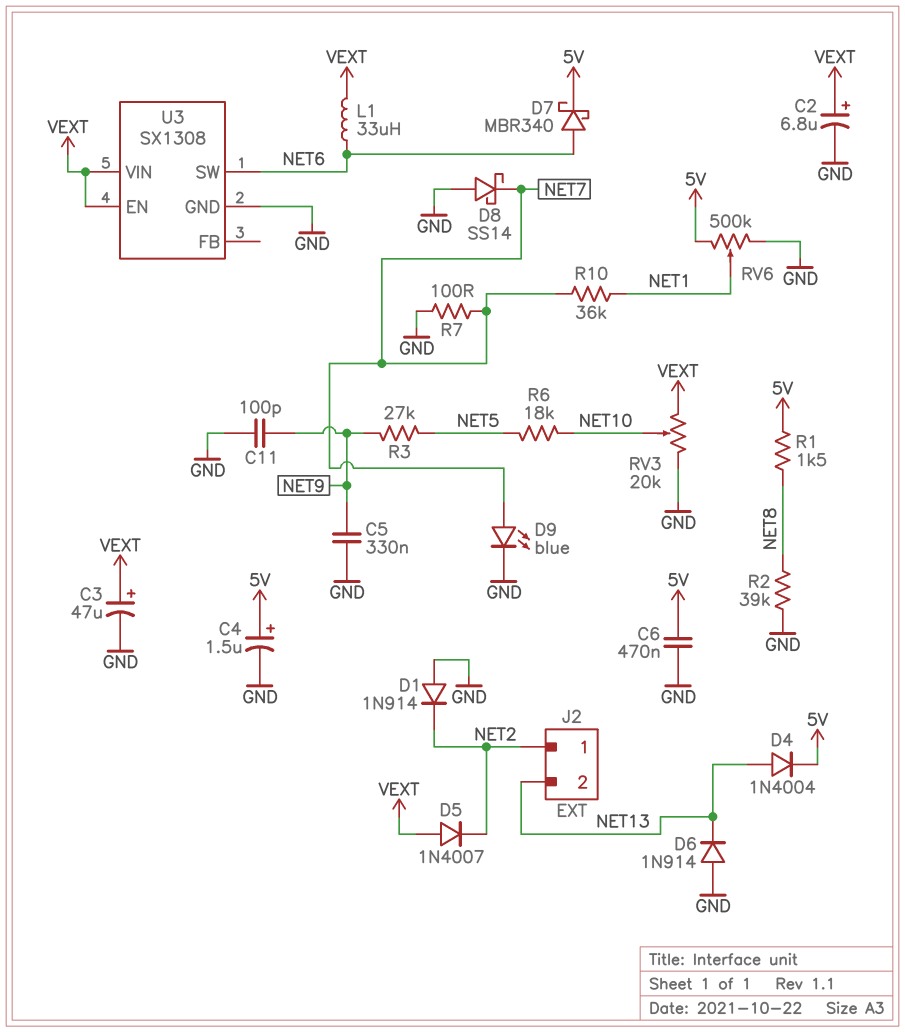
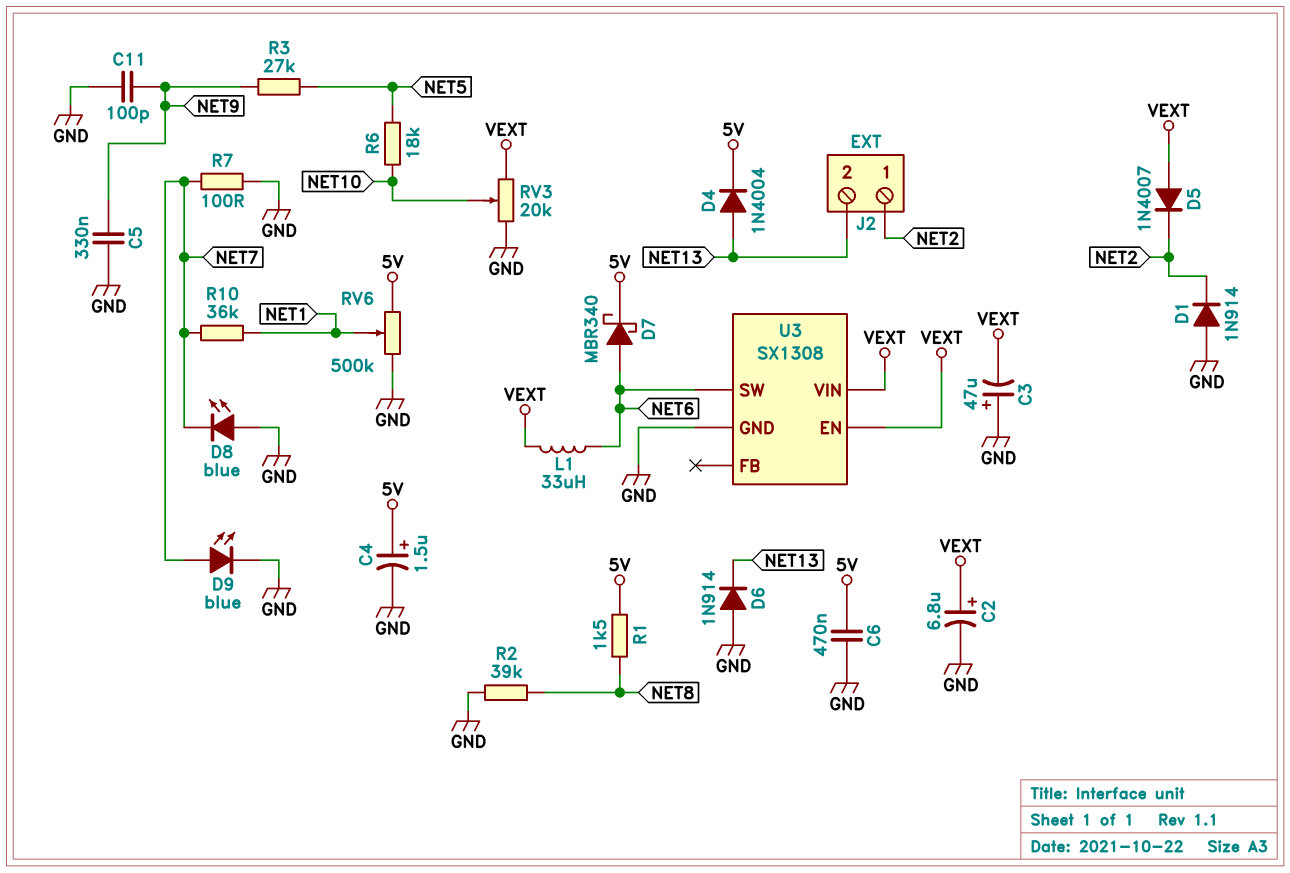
C3: 47uF (plus VEXT, minus GND) -> 47uF (plus GND, minus VEXT)
D8: schottky SS14 (A GND, K NET7) -> LED blue (A GND, K NET7)

